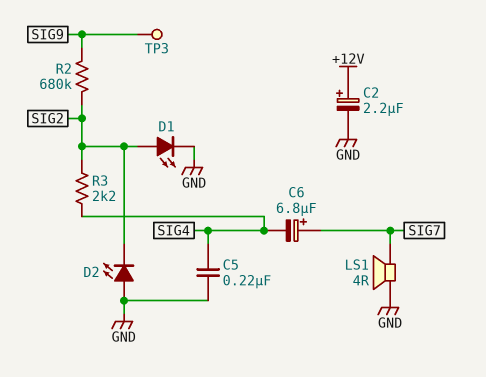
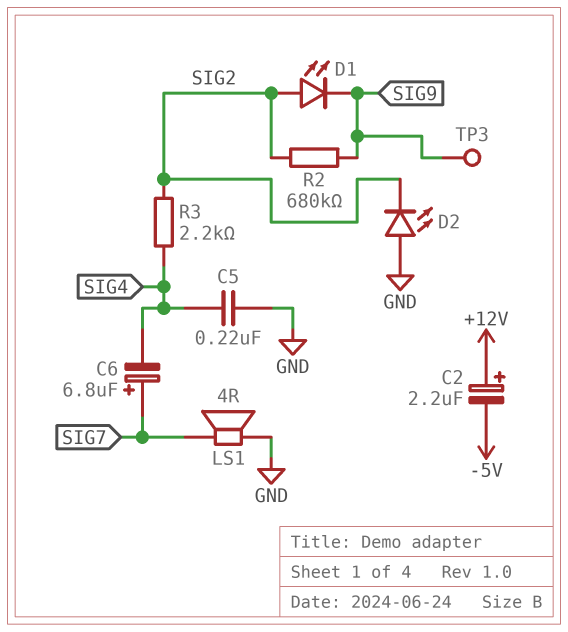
C2: 2.2uF (plus +12V, minus GND) -> 2.2uF (plus +12V, minus -5V)
D1: LED (A SIG2, K GND) -> LED (A SIG2, K SIG9)

